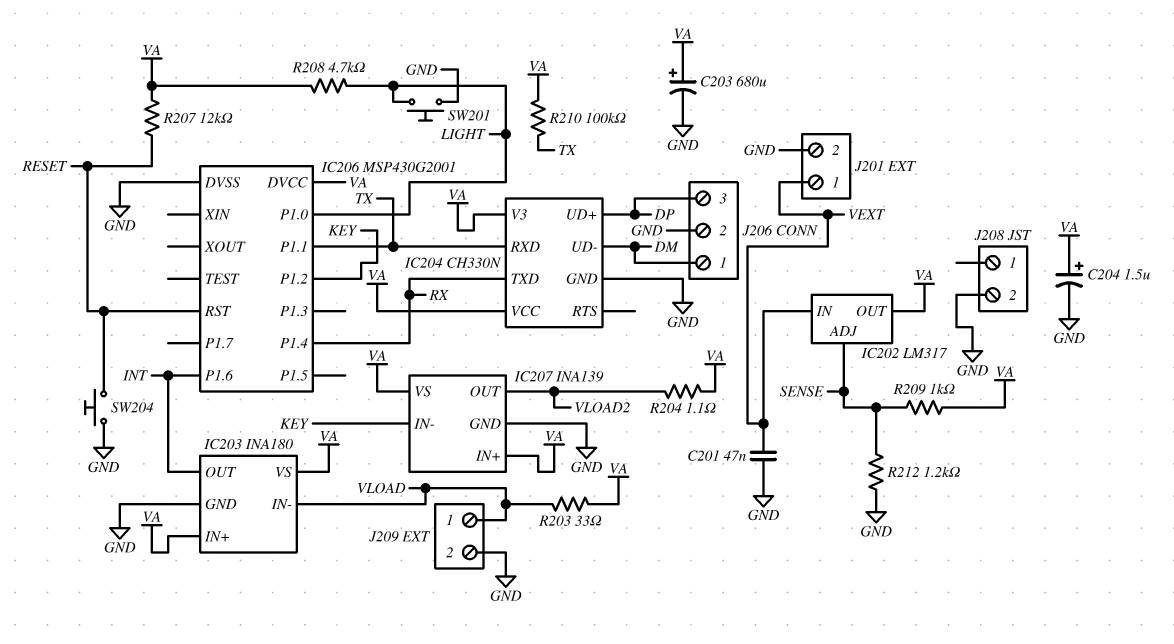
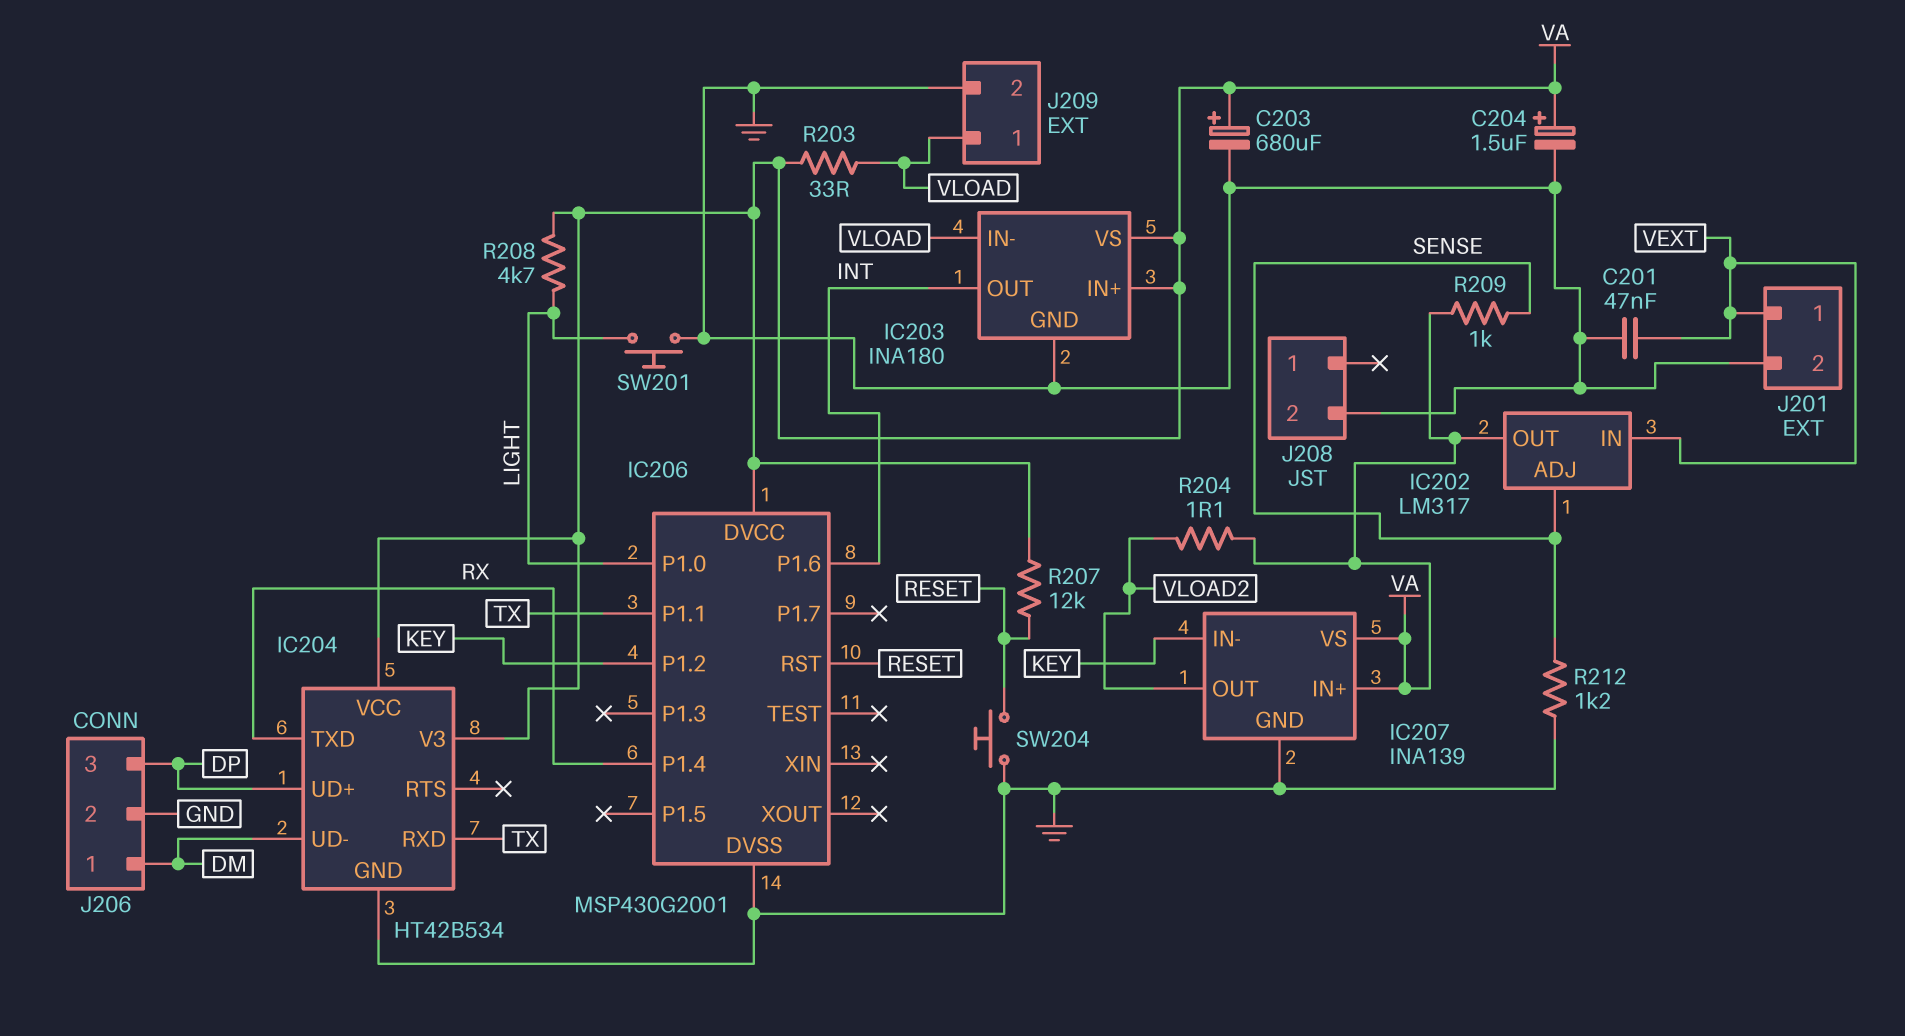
IC204: CH330N -> HT42B534
R210: 100k (TX, VA) -> none

